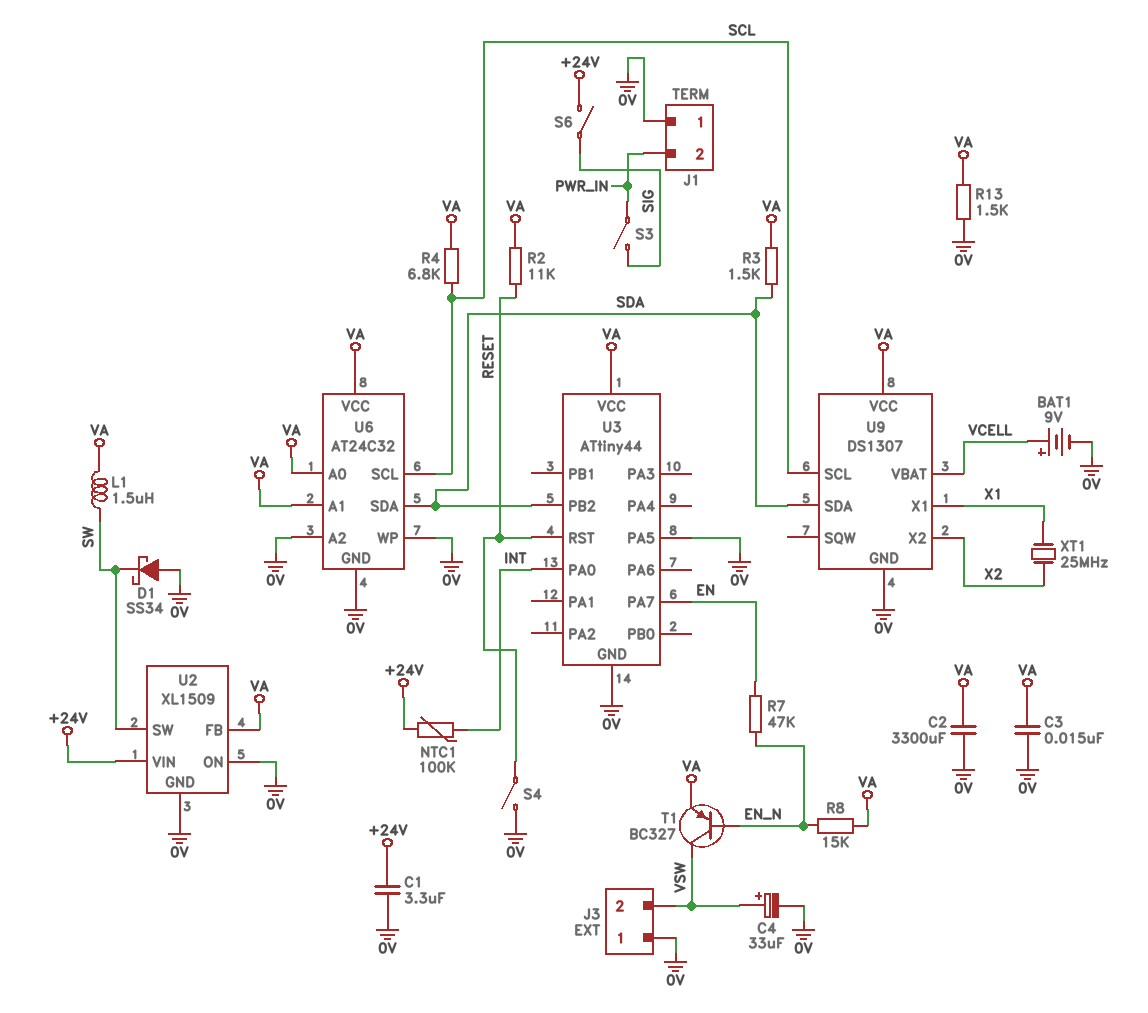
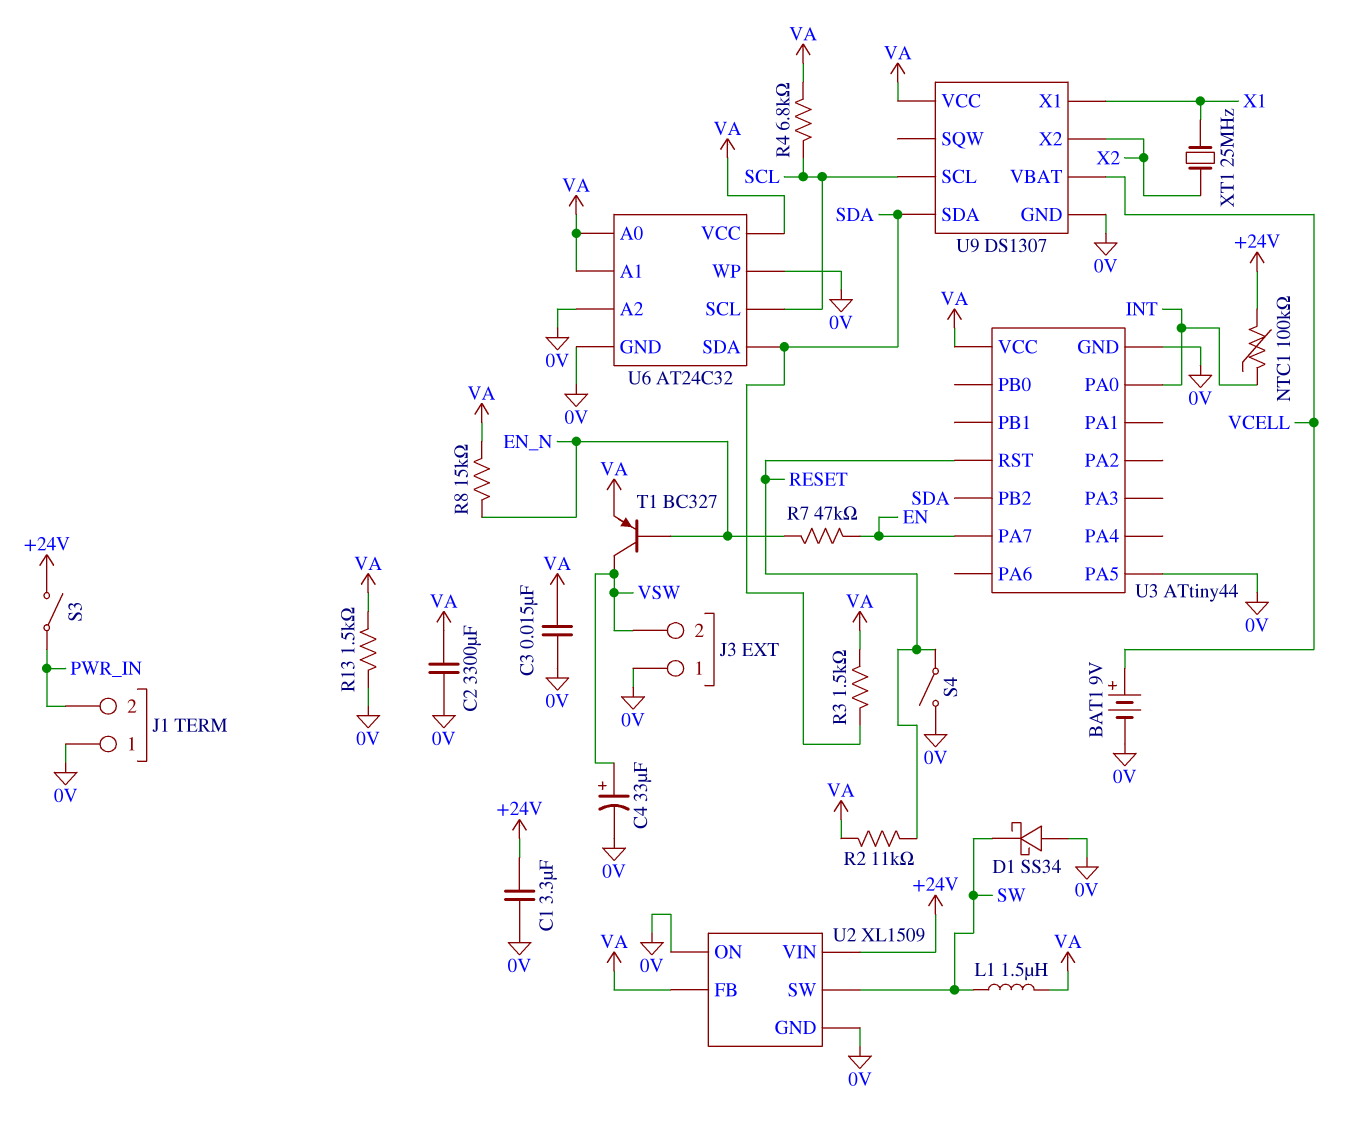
S3: switch (PWR_IN, SIG) -> switch (+24V, PWR_IN)
S6: switch (+24V, SIG) -> none

